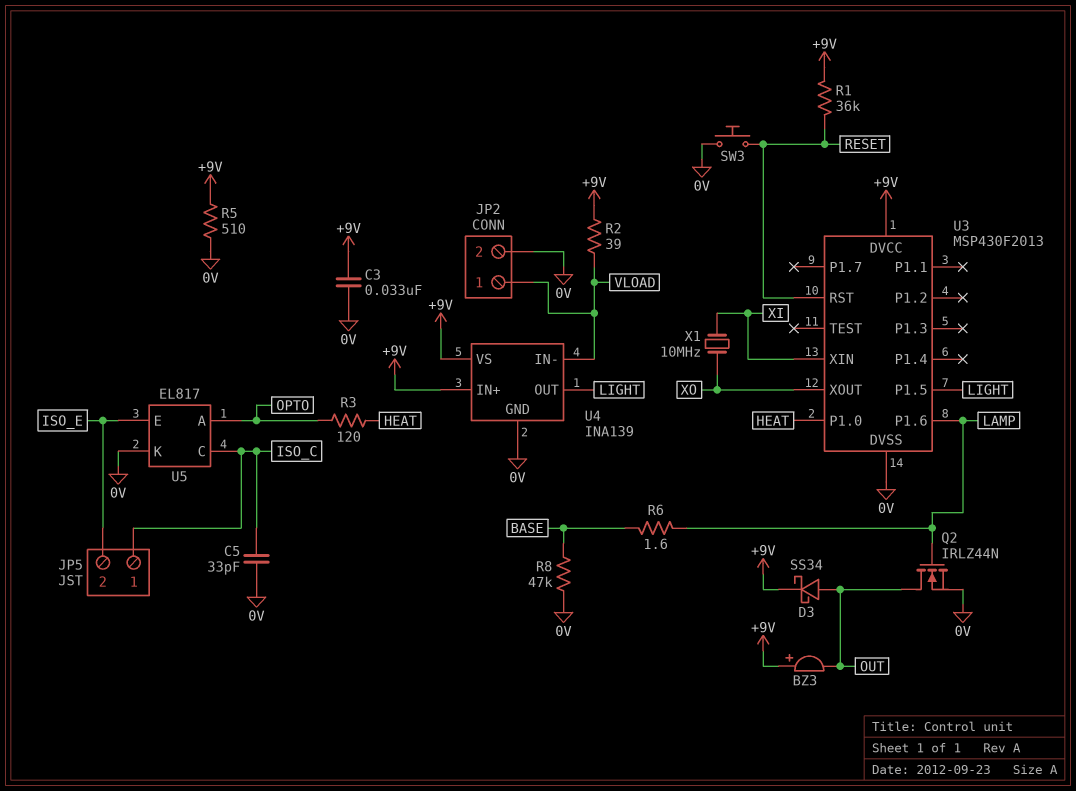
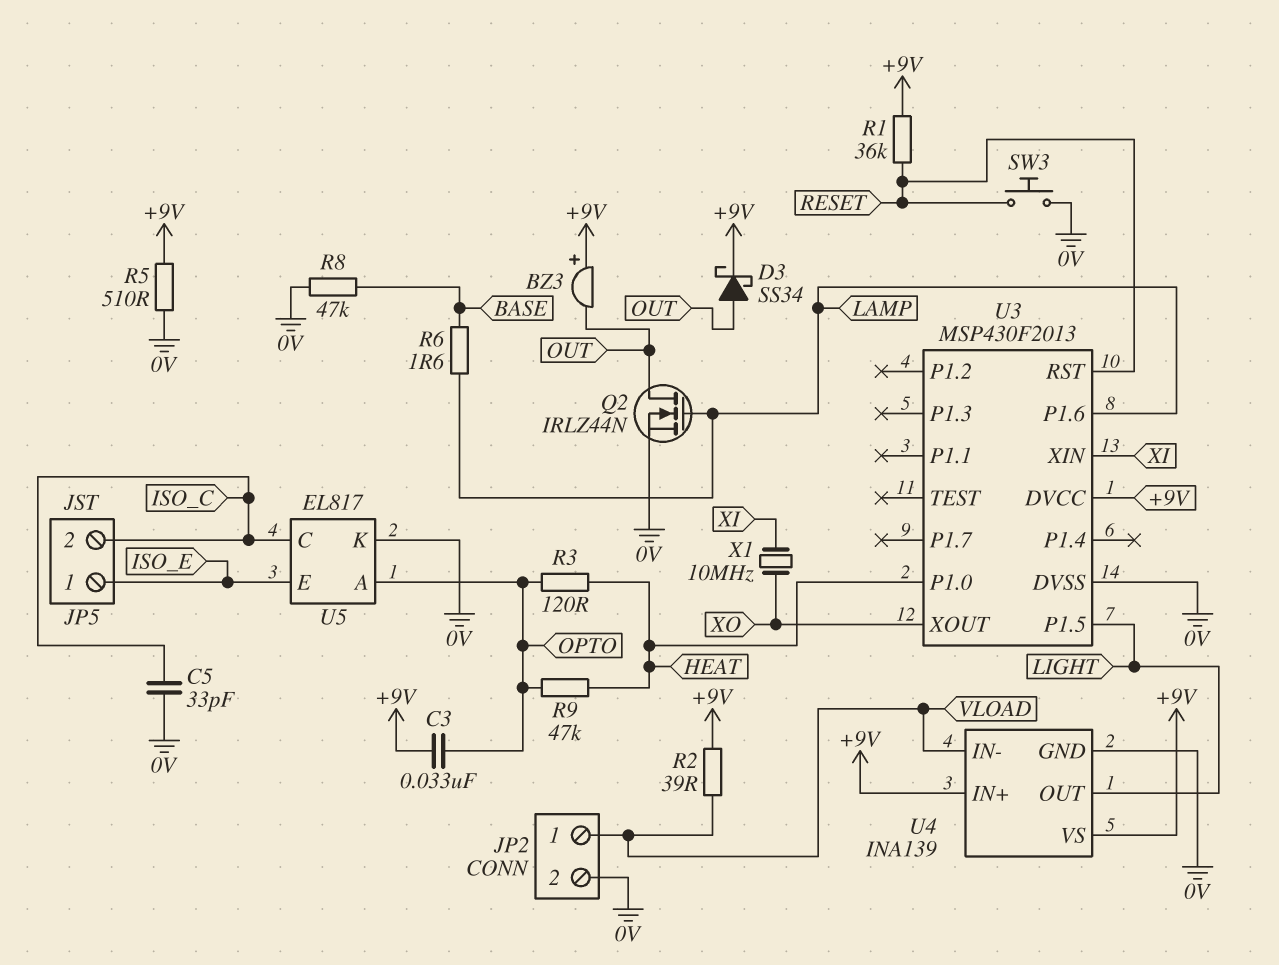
C3: 33nF (+9V, 0V) -> 33nF (+9V, OPTO)
JP5 pin 1: ISO_C -> ISO_E
JP5 pin 2: ISO_E -> ISO_C
R9: none -> 47k (HEAT, OPTO)

